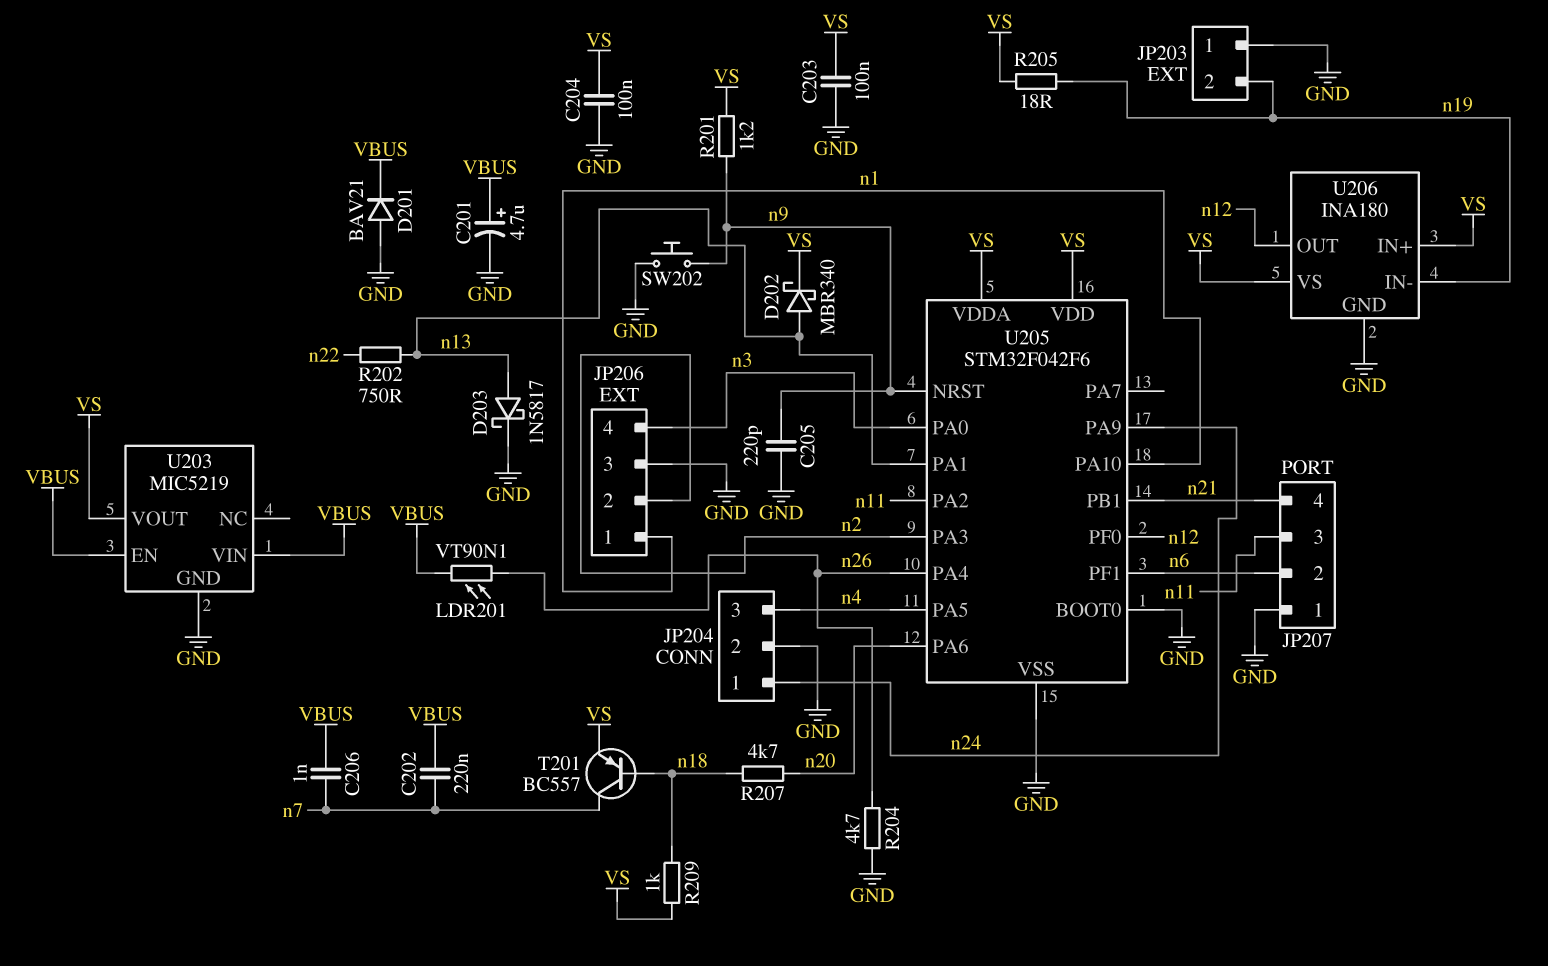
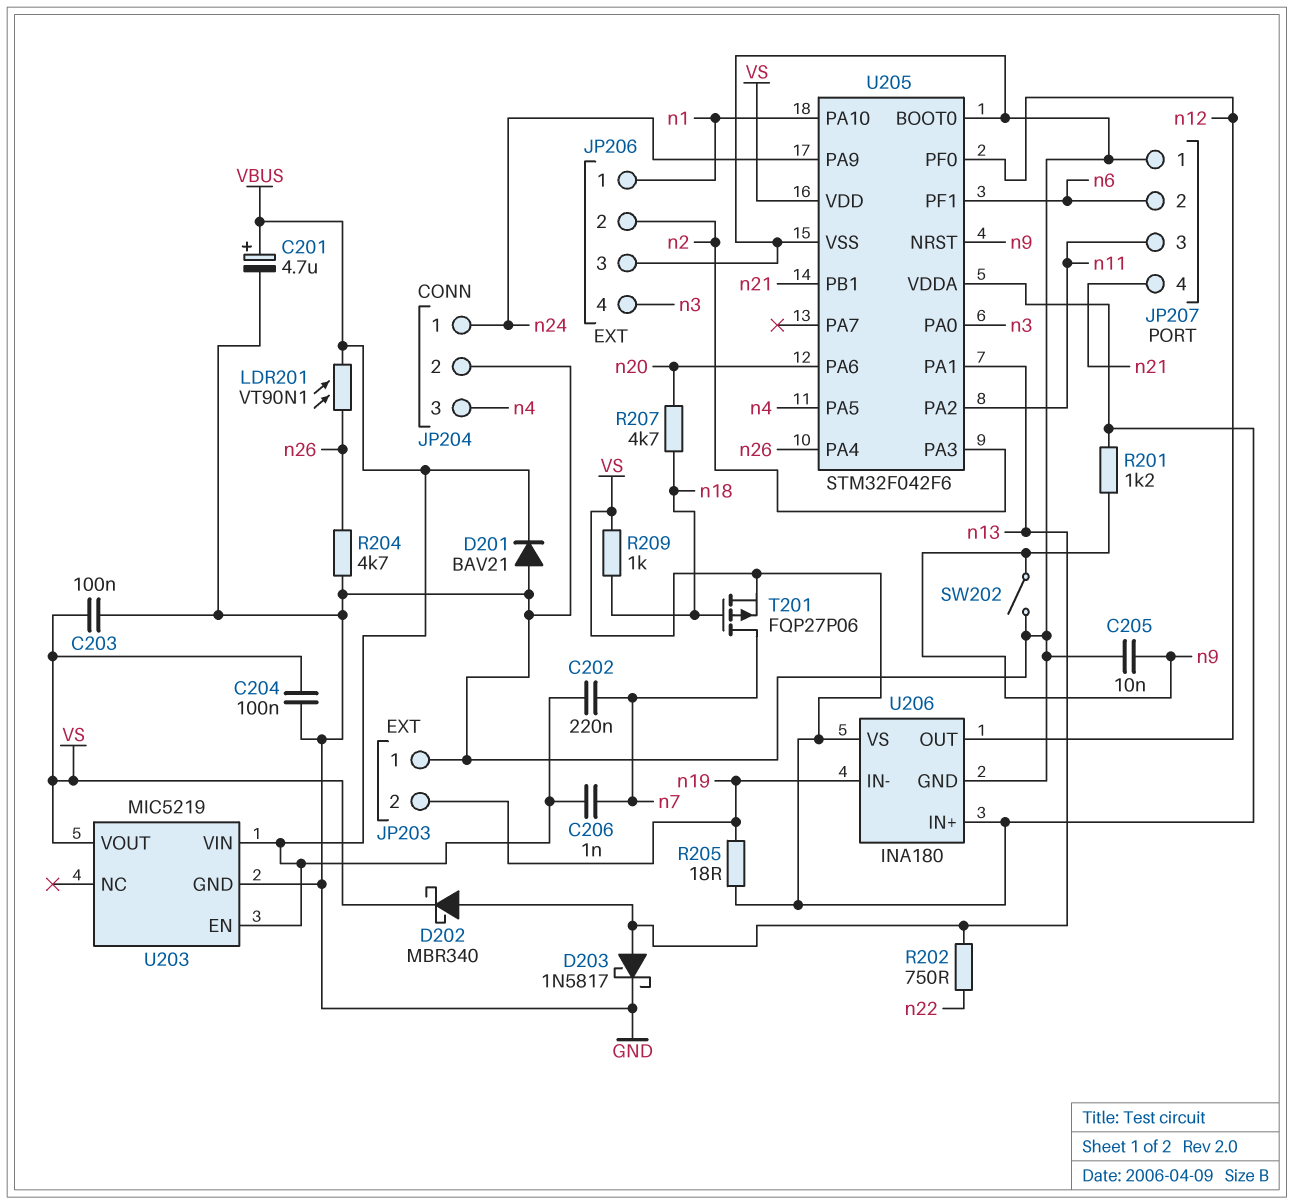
C205: 220pF (GND, n9) -> 10nF (GND, n9)
SW202: button (GND, n9) -> switch (GND, n9)
T201: PNP BC557 (B n18, C n7, E VS) -> PMOS FQP27P06 (G n18, D n7, S VS)

